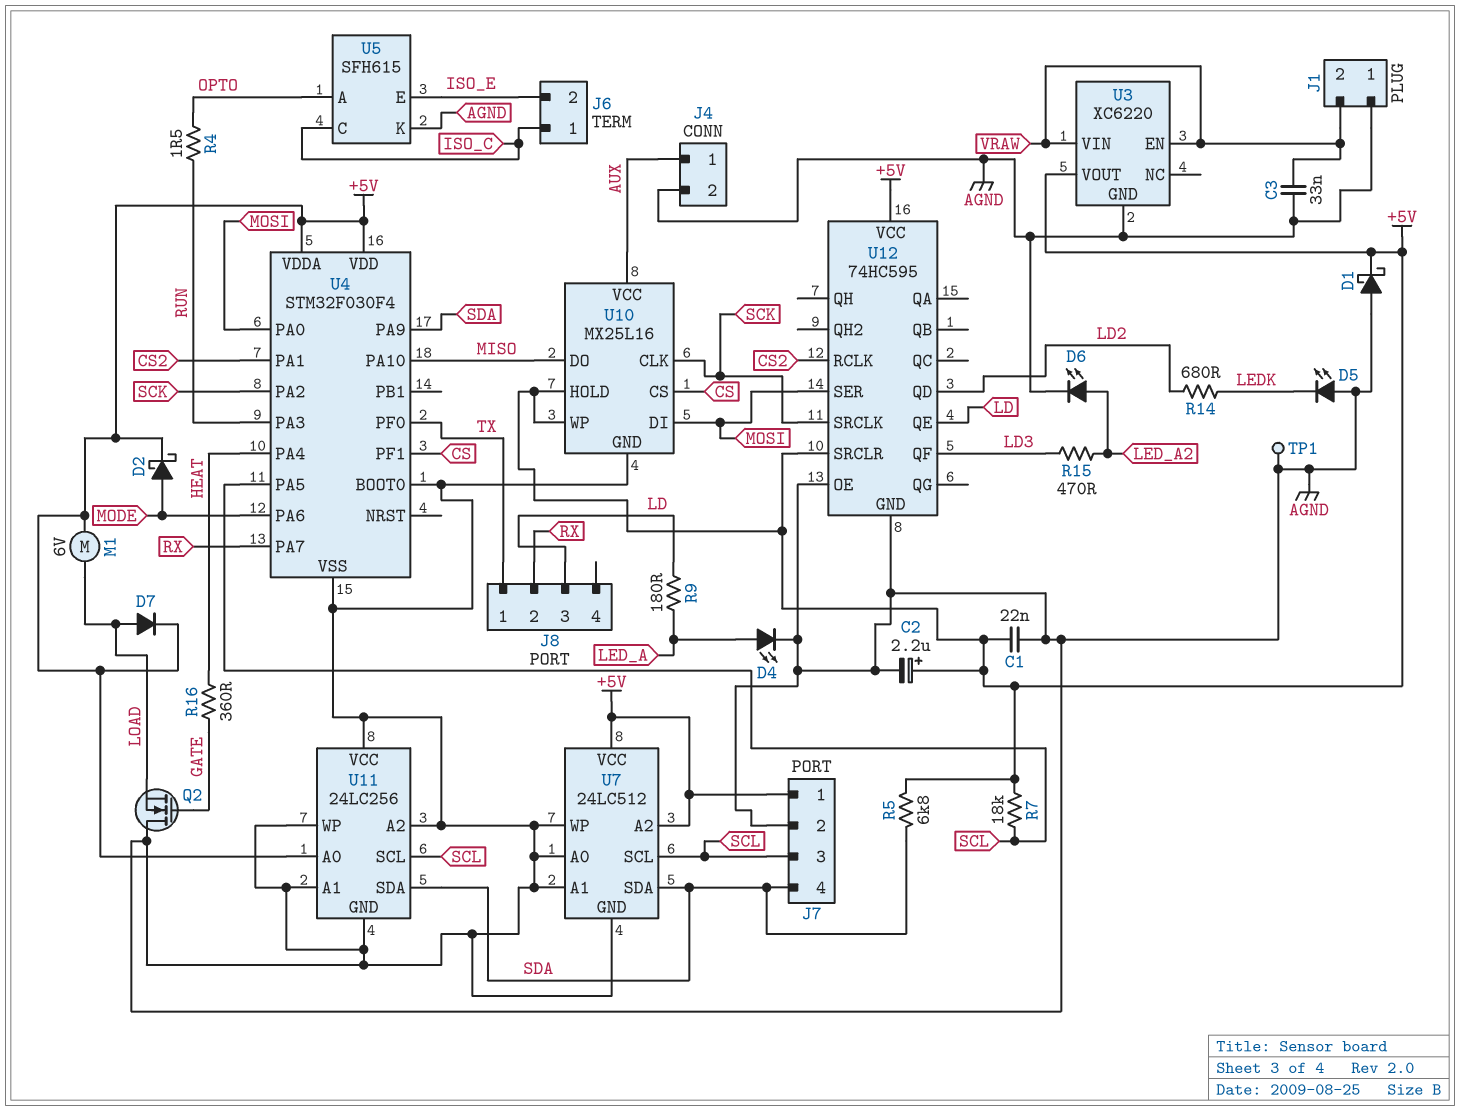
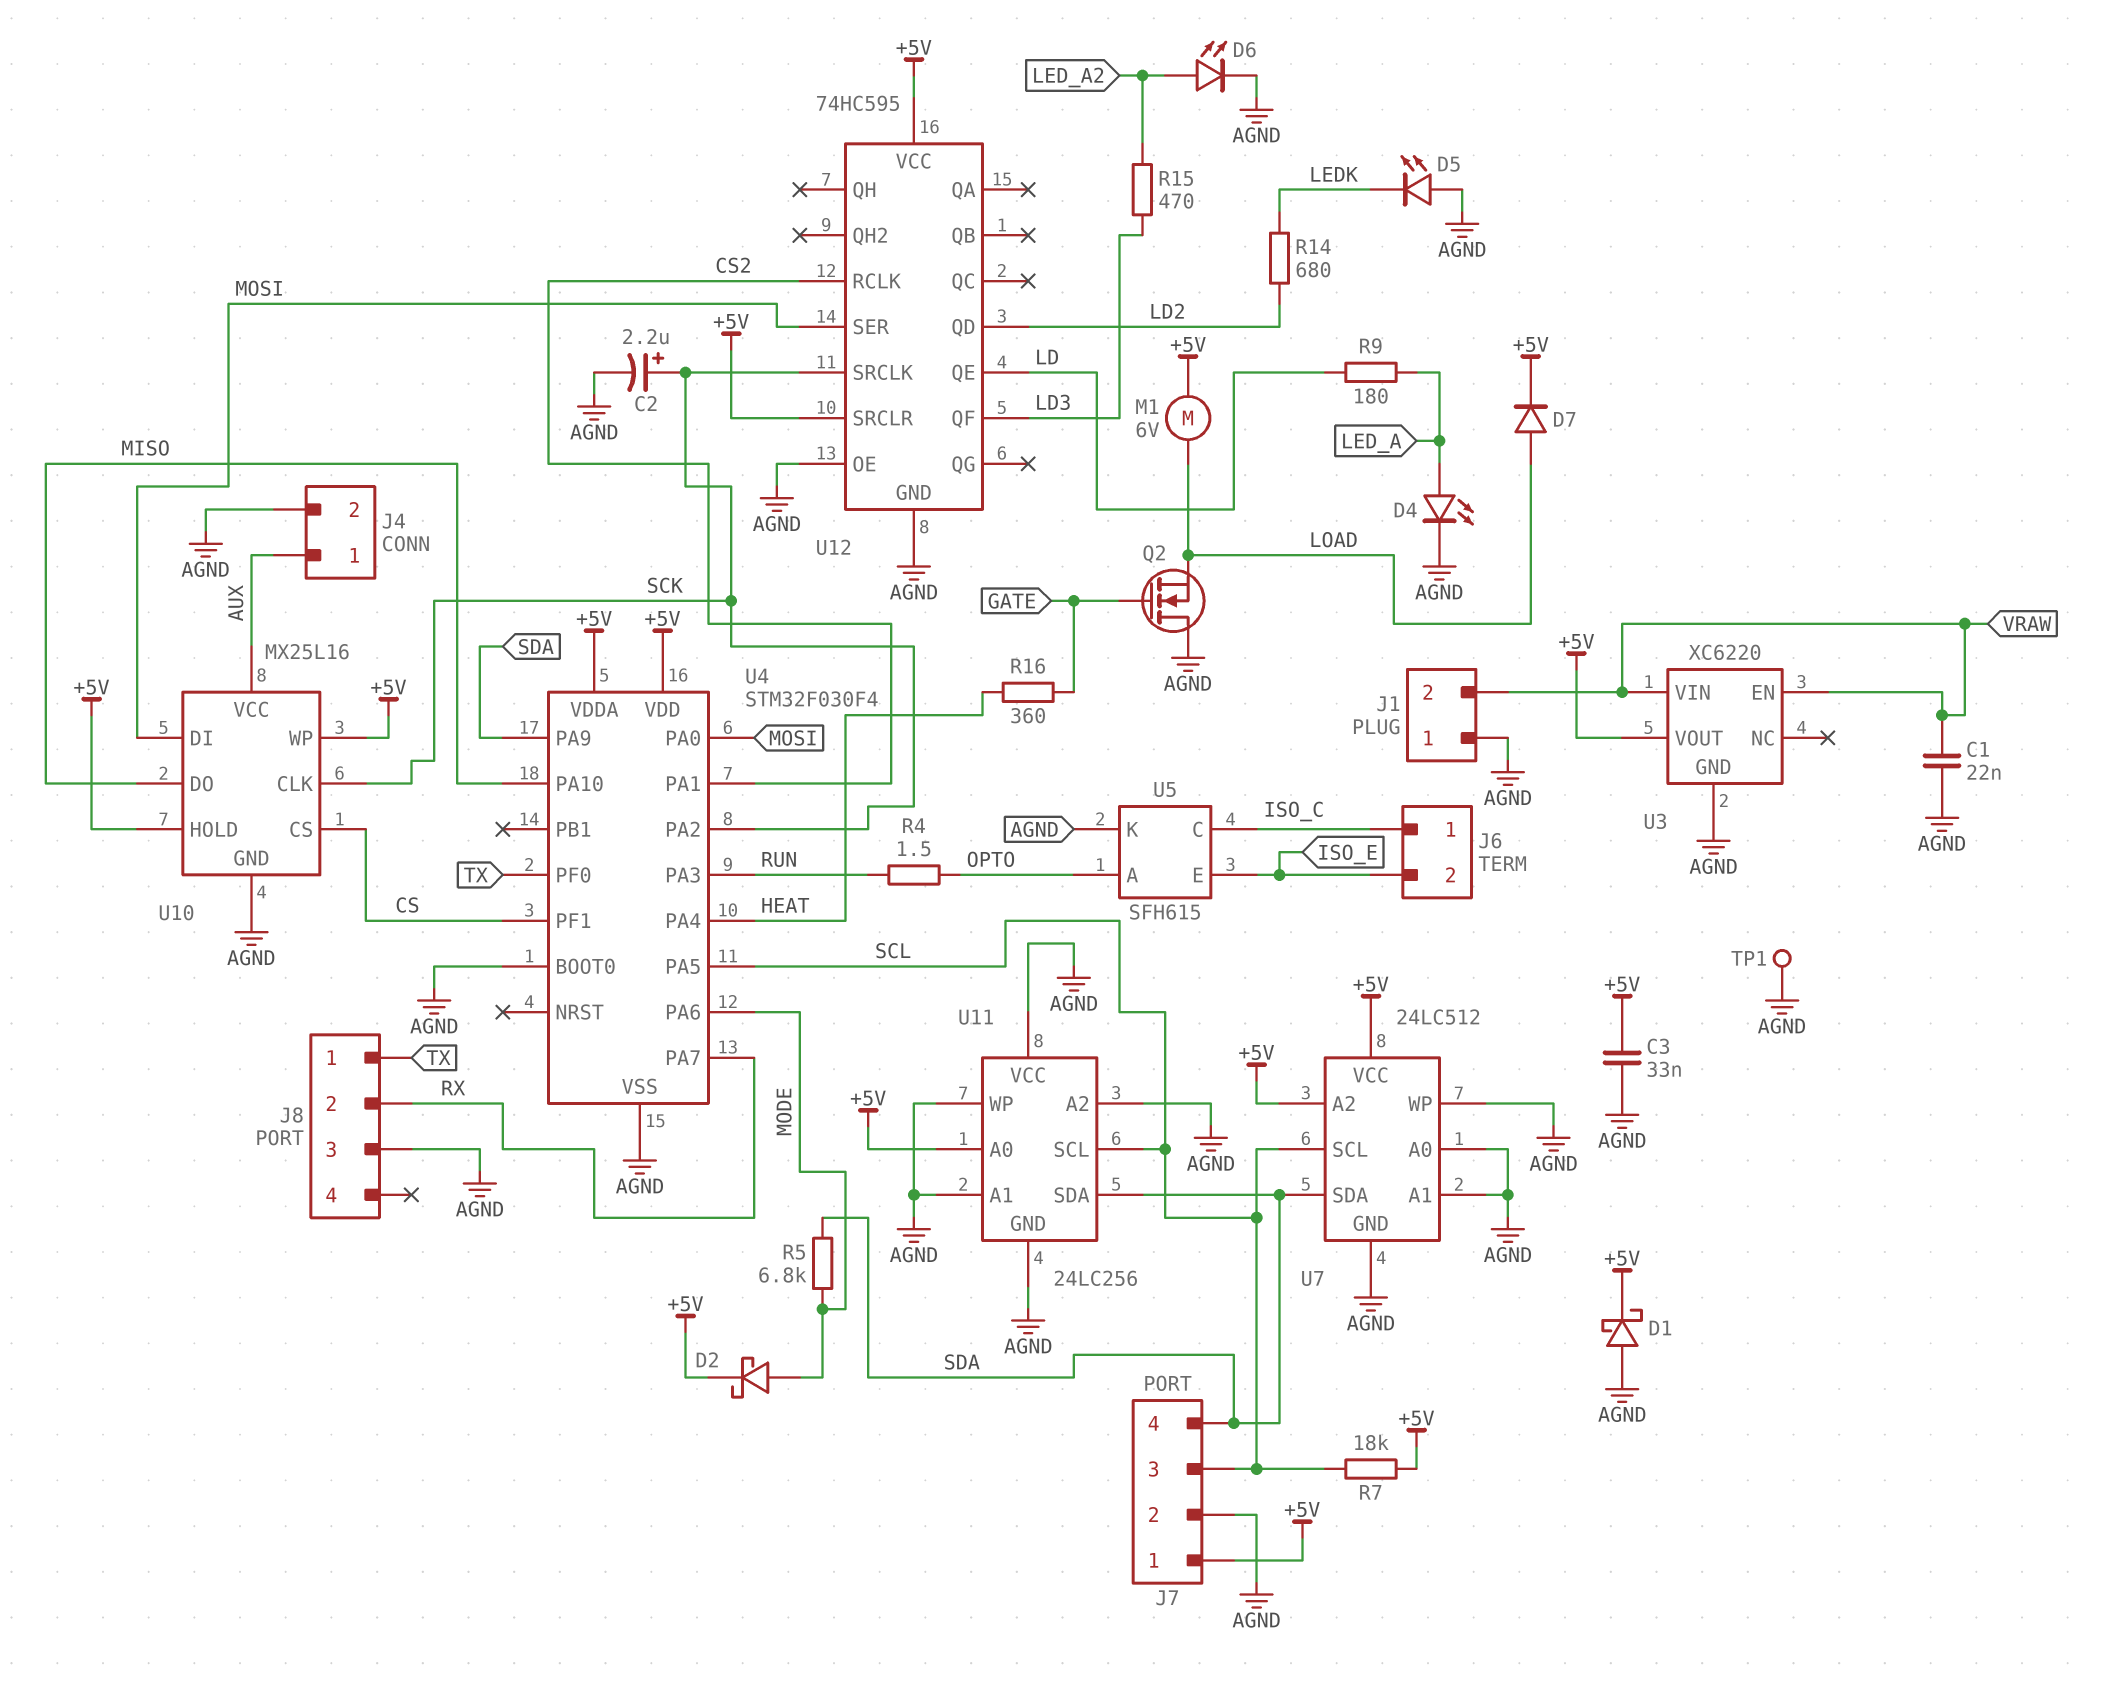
C1: 22nF (+5V, AGND) -> 22nF (AGND, VRAW)
C2: 2.2uF (plus +5V, minus AGND) -> 2.2uF (plus SCK, minus AGND)
C3: 33nF (AGND, VRAW) -> 33nF (+5V, AGND)
J8 pin 3: LD -> AGND
R5: 6.8k (+5V, SDA) -> 6.8k (MODE, SDA)

